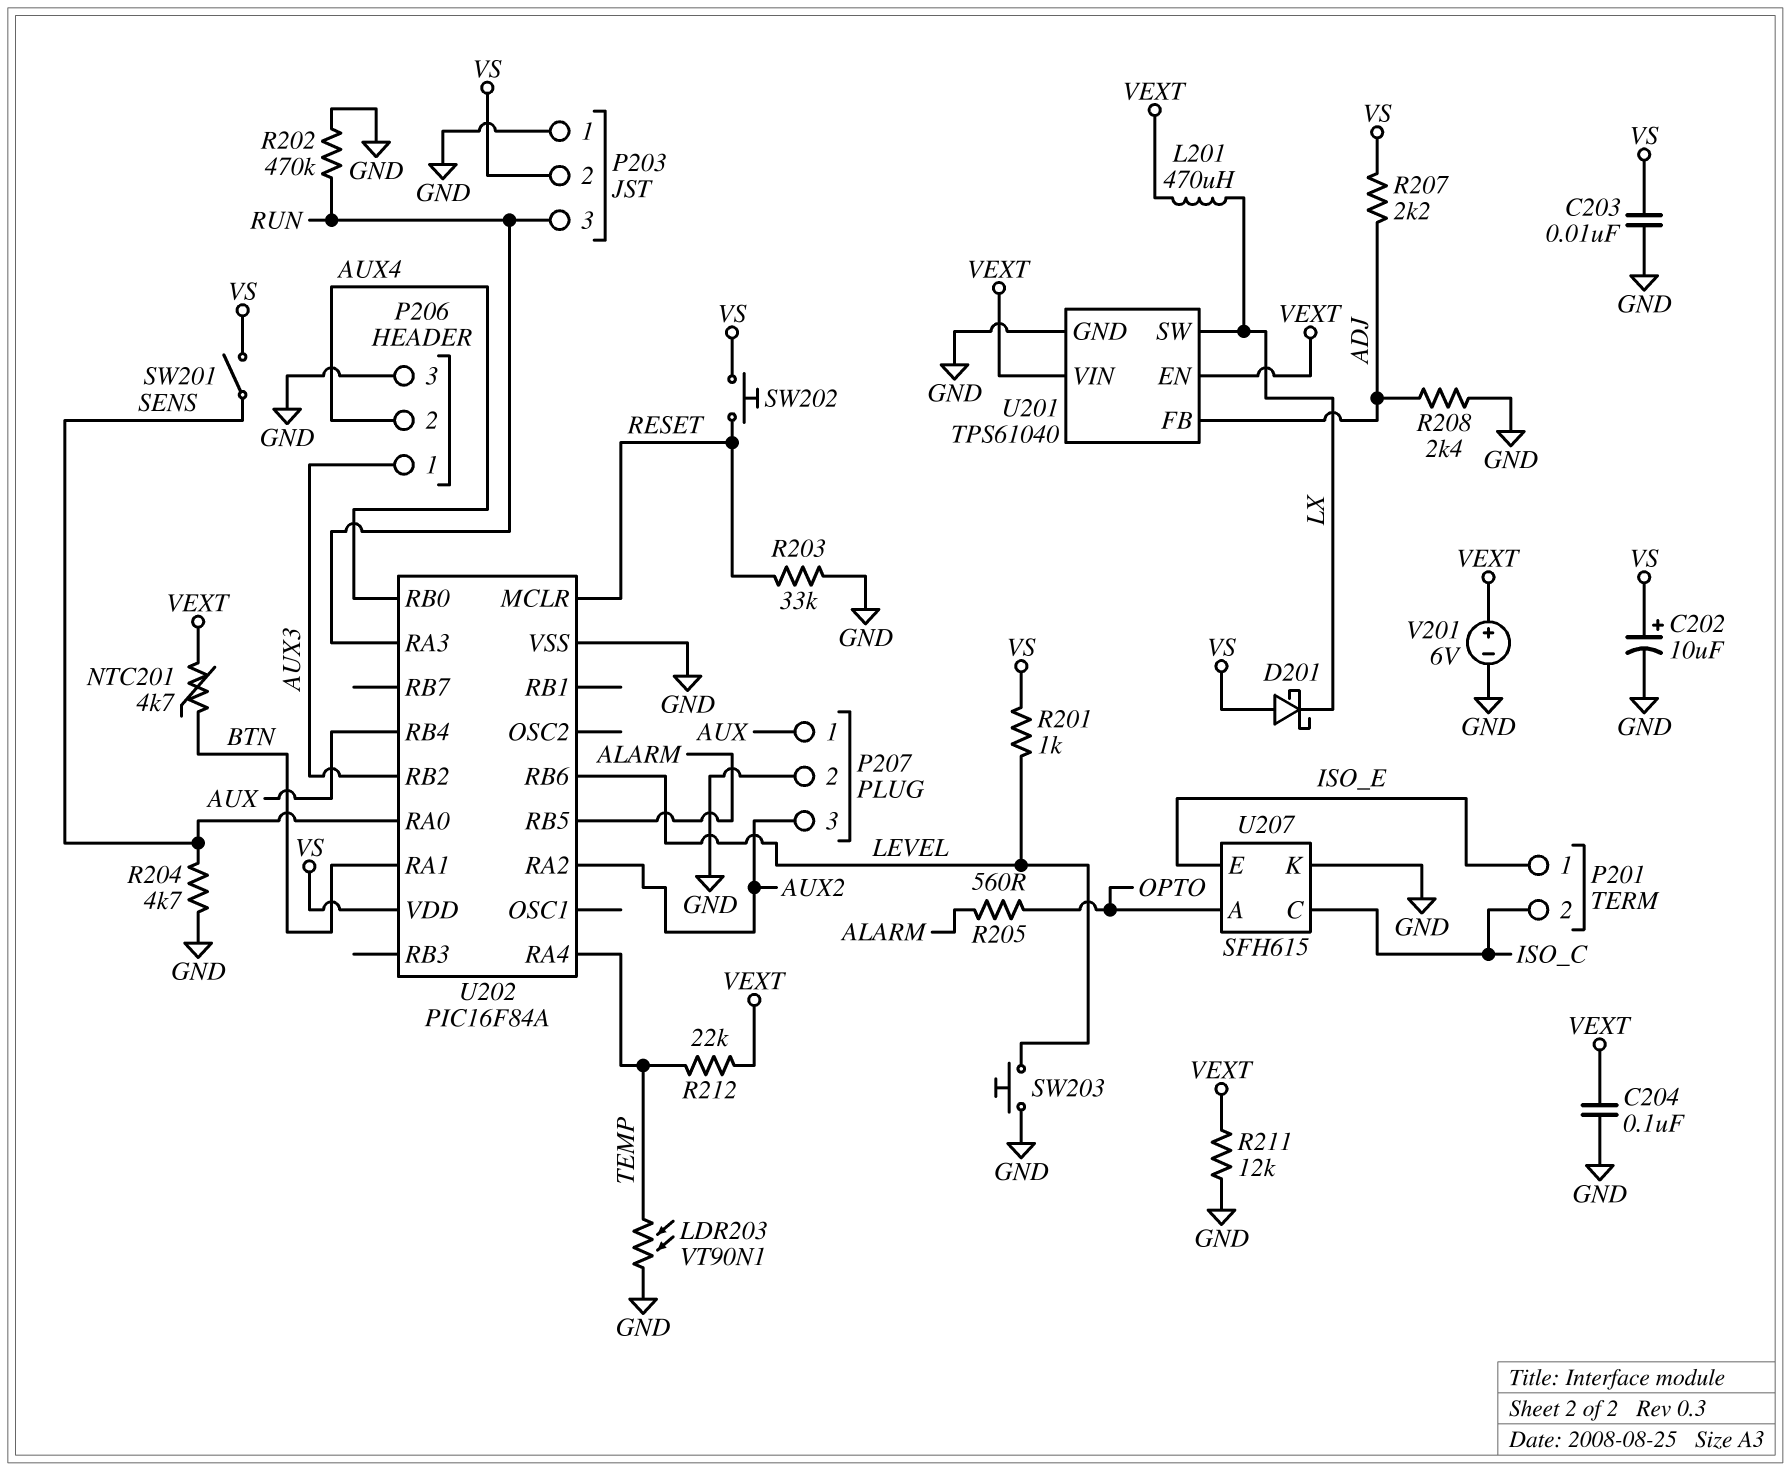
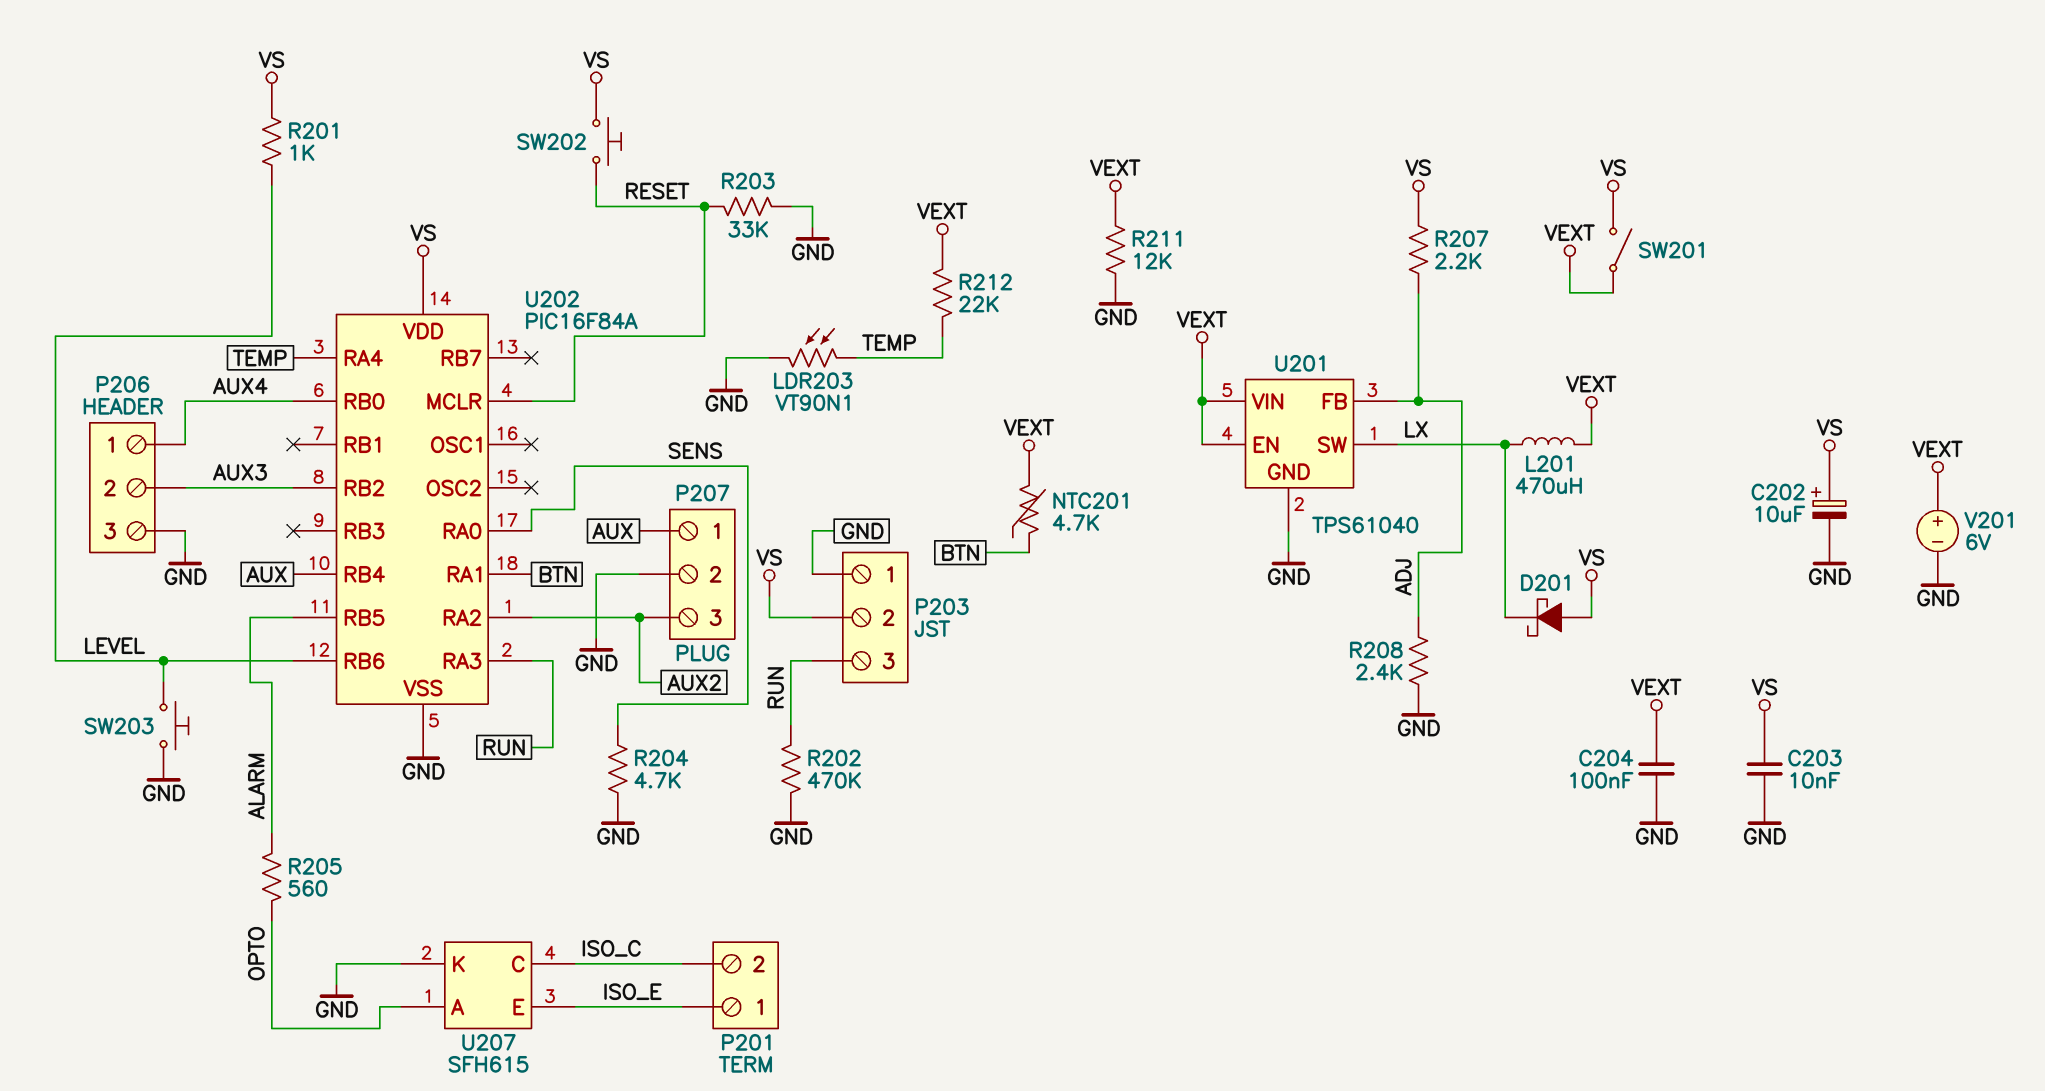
P206 pin 1: AUX3 -> AUX4
P206 pin 2: AUX4 -> AUX3
SW201: switch (SENS, VS) -> switch (VEXT, VS)

